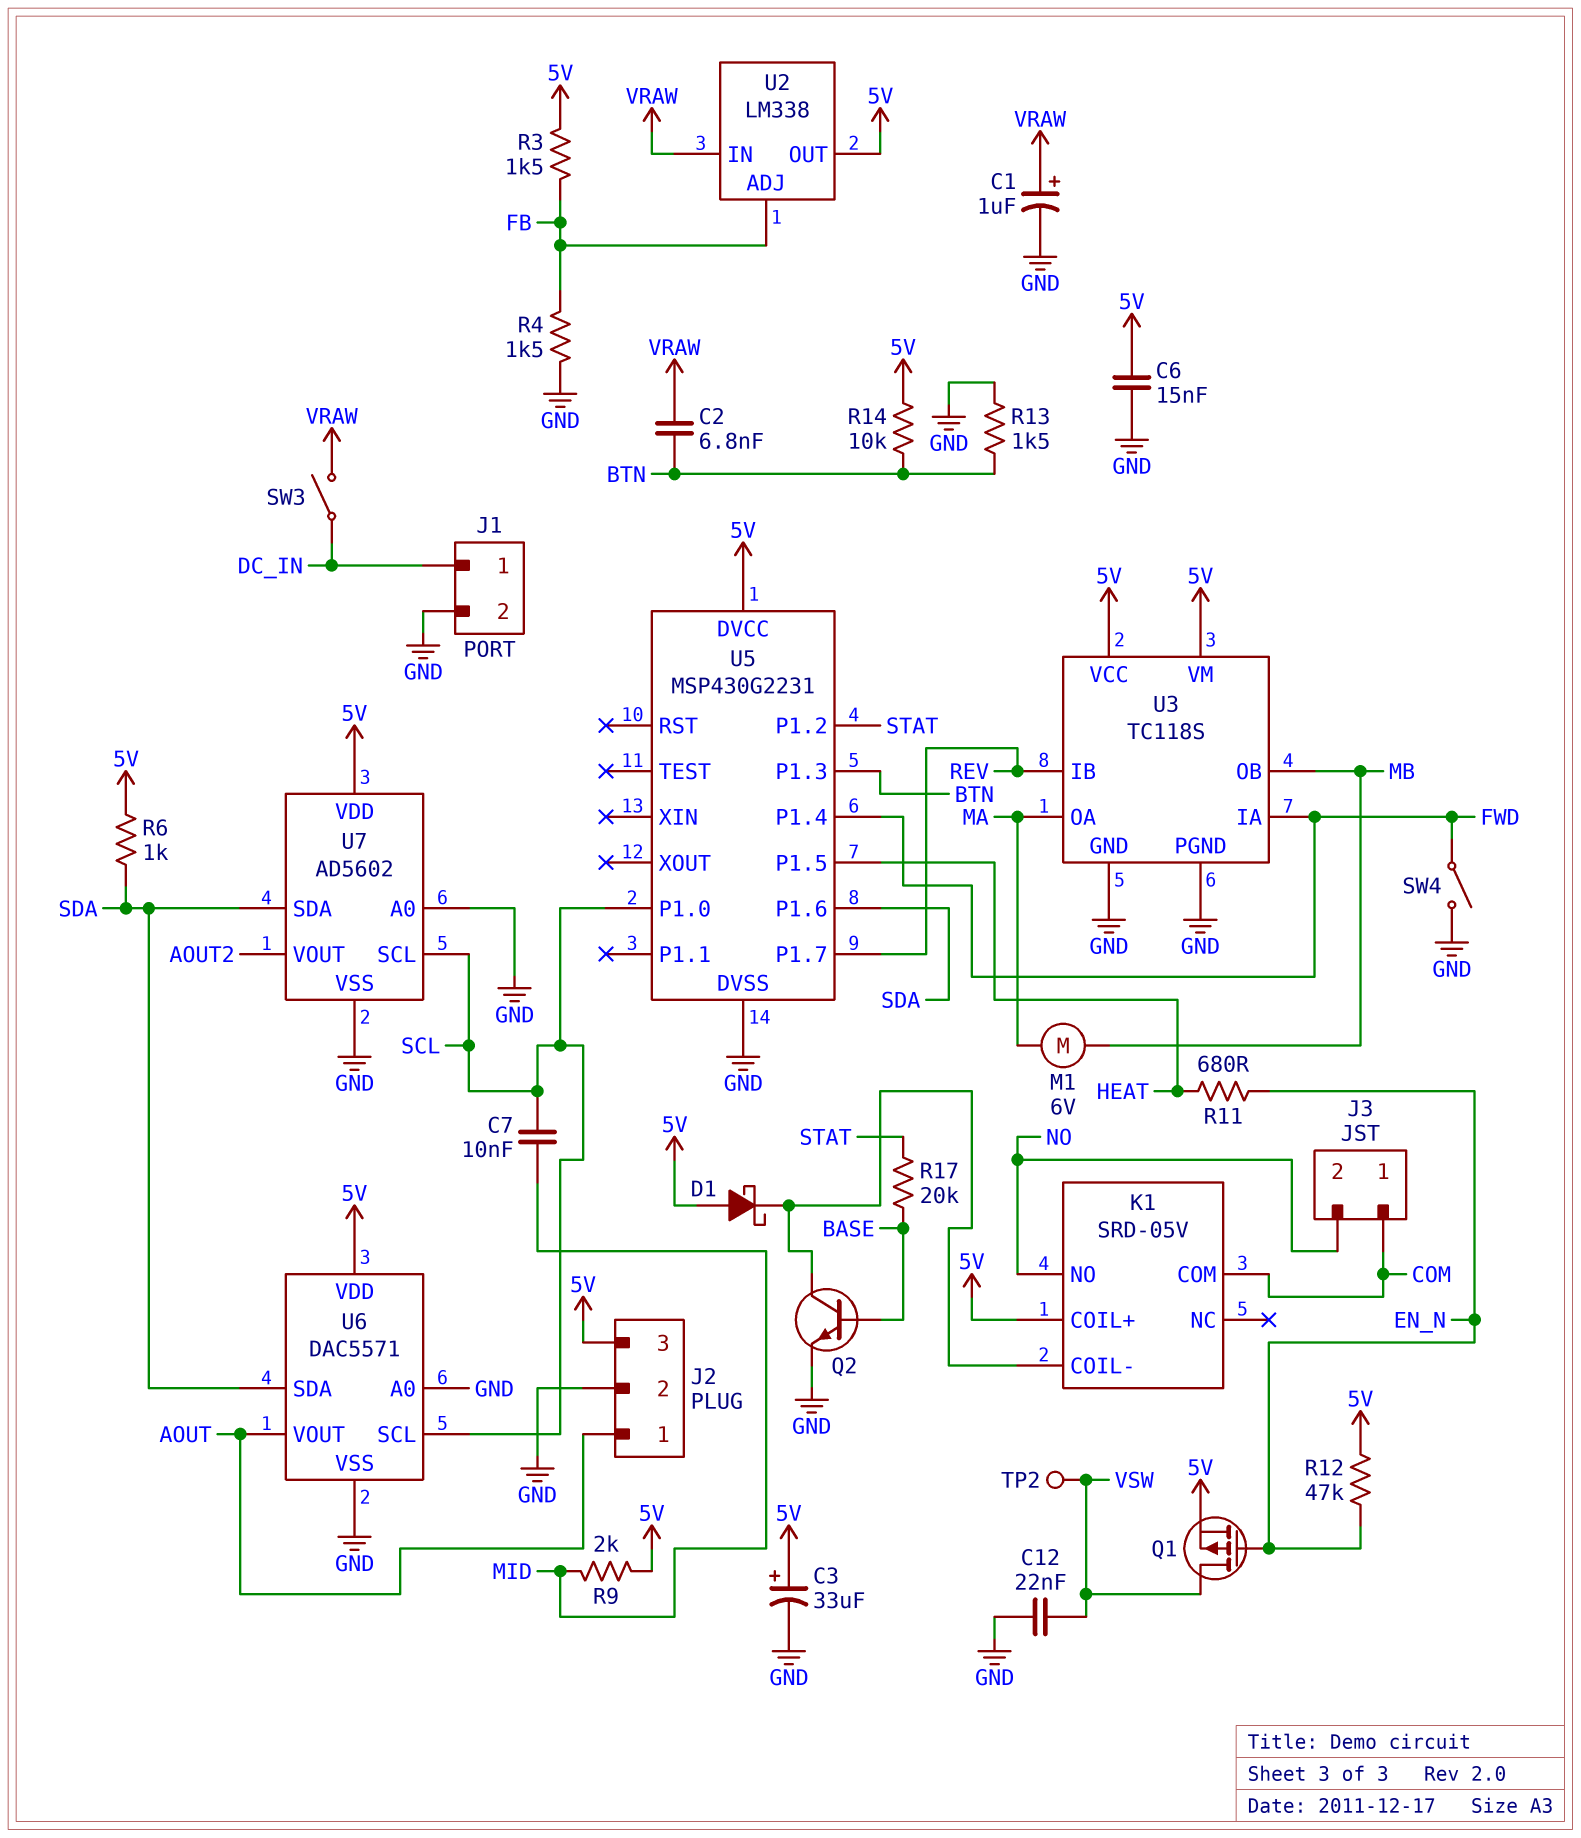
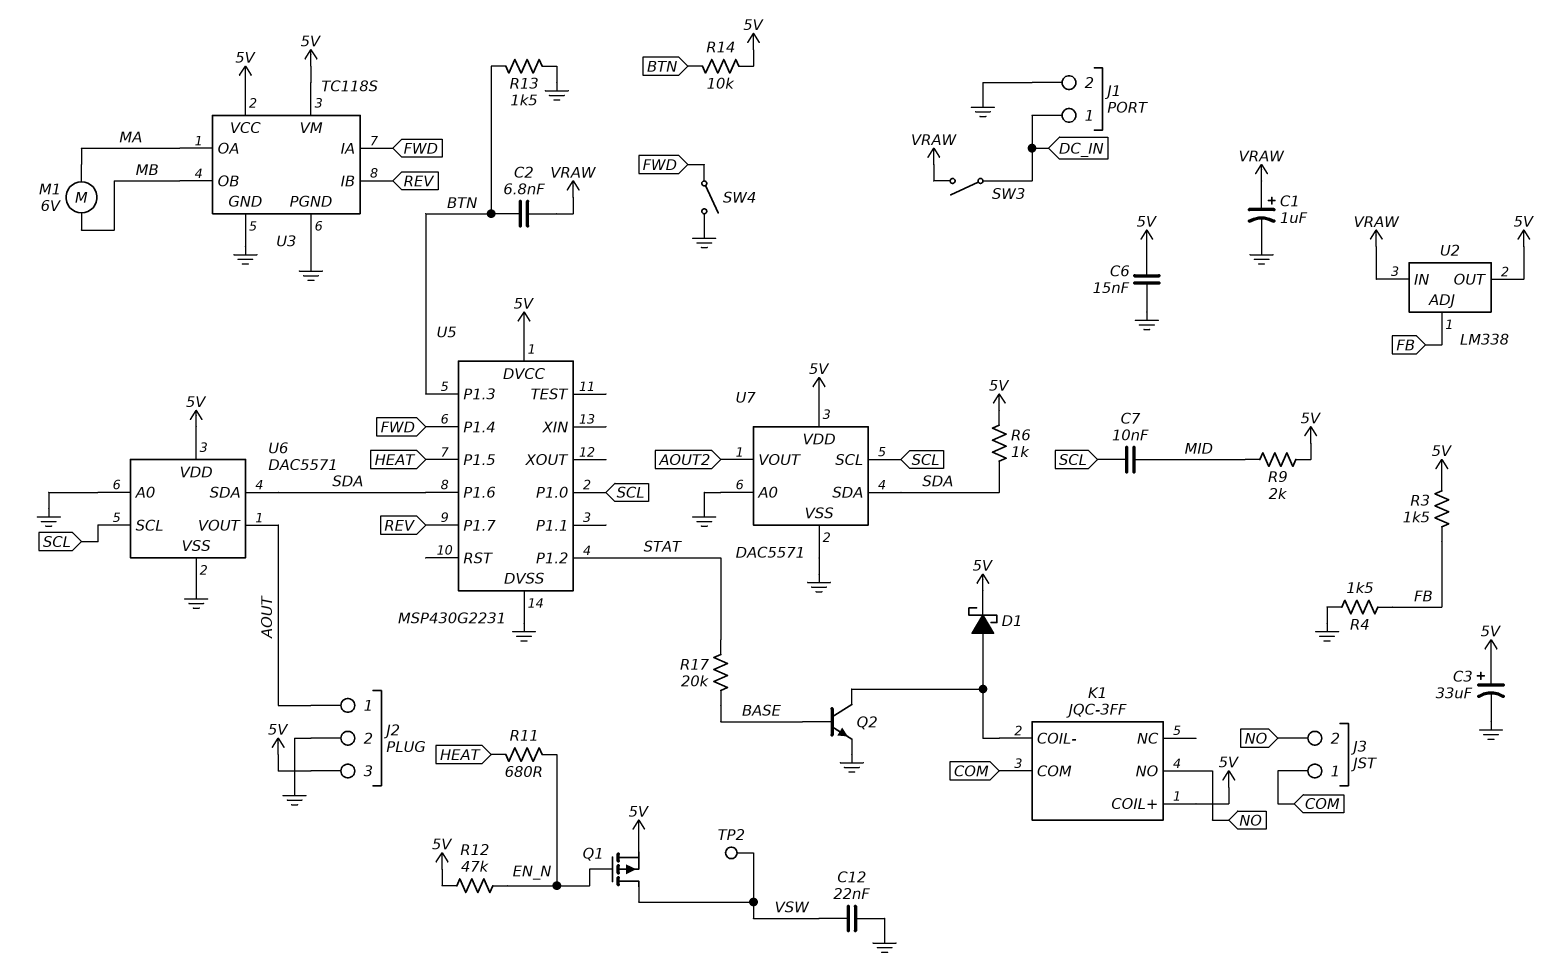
D1: schottky (A 5V, K K1/COIL-) -> schottky (A K1/COIL-, K 5V)
K1: SRD-05V -> JQC-3FF
U7: AD5602 -> DAC5571

